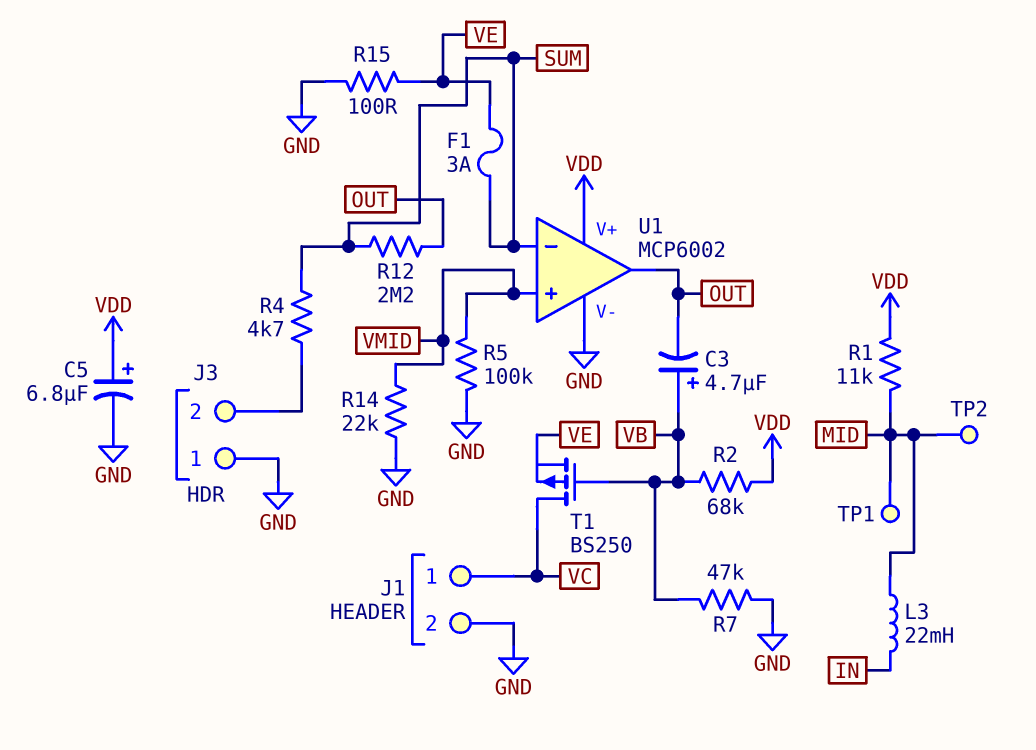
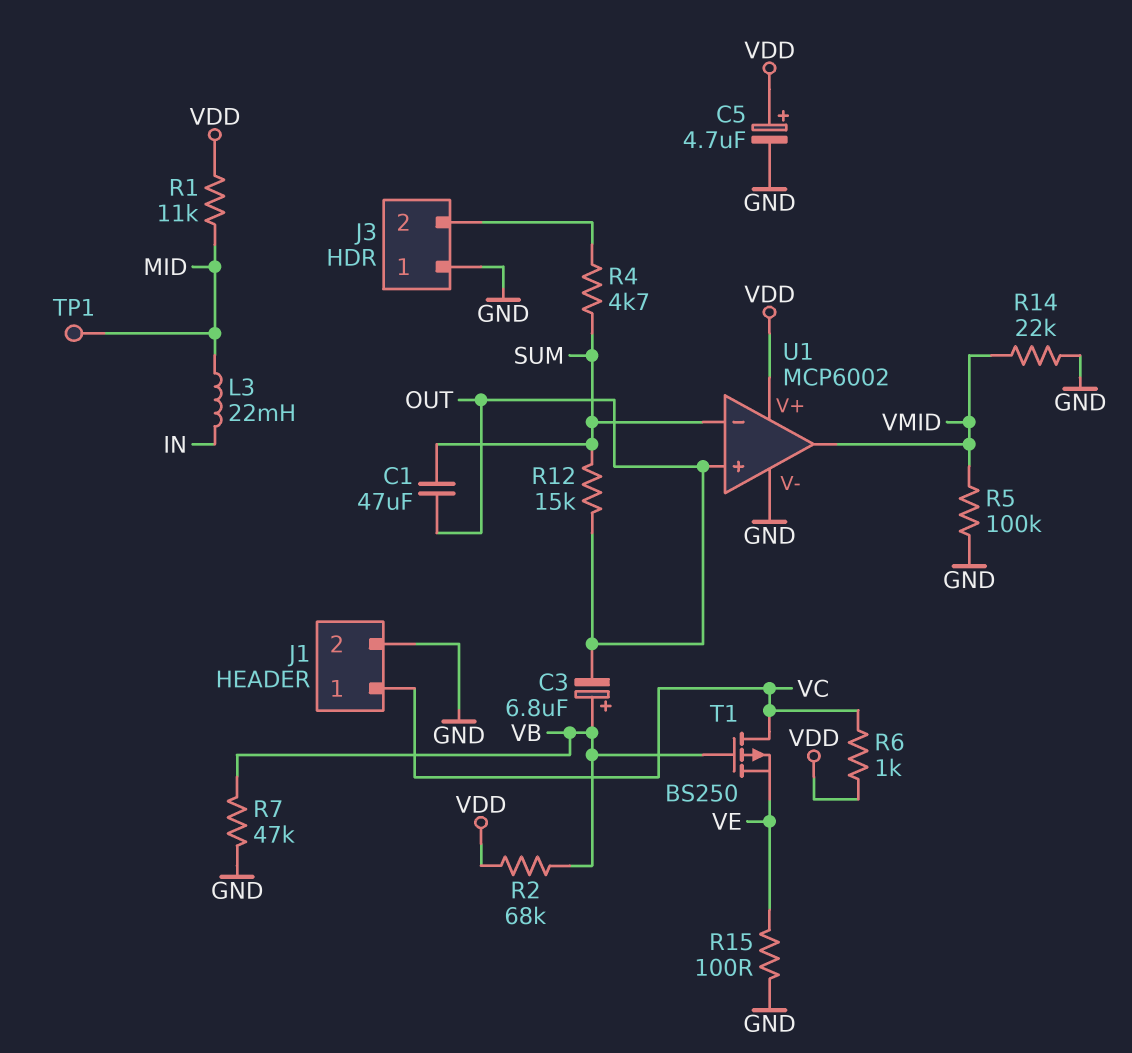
C1: none -> 47uF (OUT, SUM)
C3: 4.7uF (plus VB, minus OUT) -> 6.8uF (plus VB, minus OUT)
C5: 6.8uF (plus VDD, minus GND) -> 4.7uF (plus VDD, minus GND)
F1: 3A (SUM, VE) -> none
R6: none -> 1k (VC, VDD)
R12: 2.2M (OUT, SUM) -> 15k (OUT, SUM)
TP2: test point (MID) -> none
U1 pin in+: VMID -> OUT
U1 pin out: OUT -> VMID

